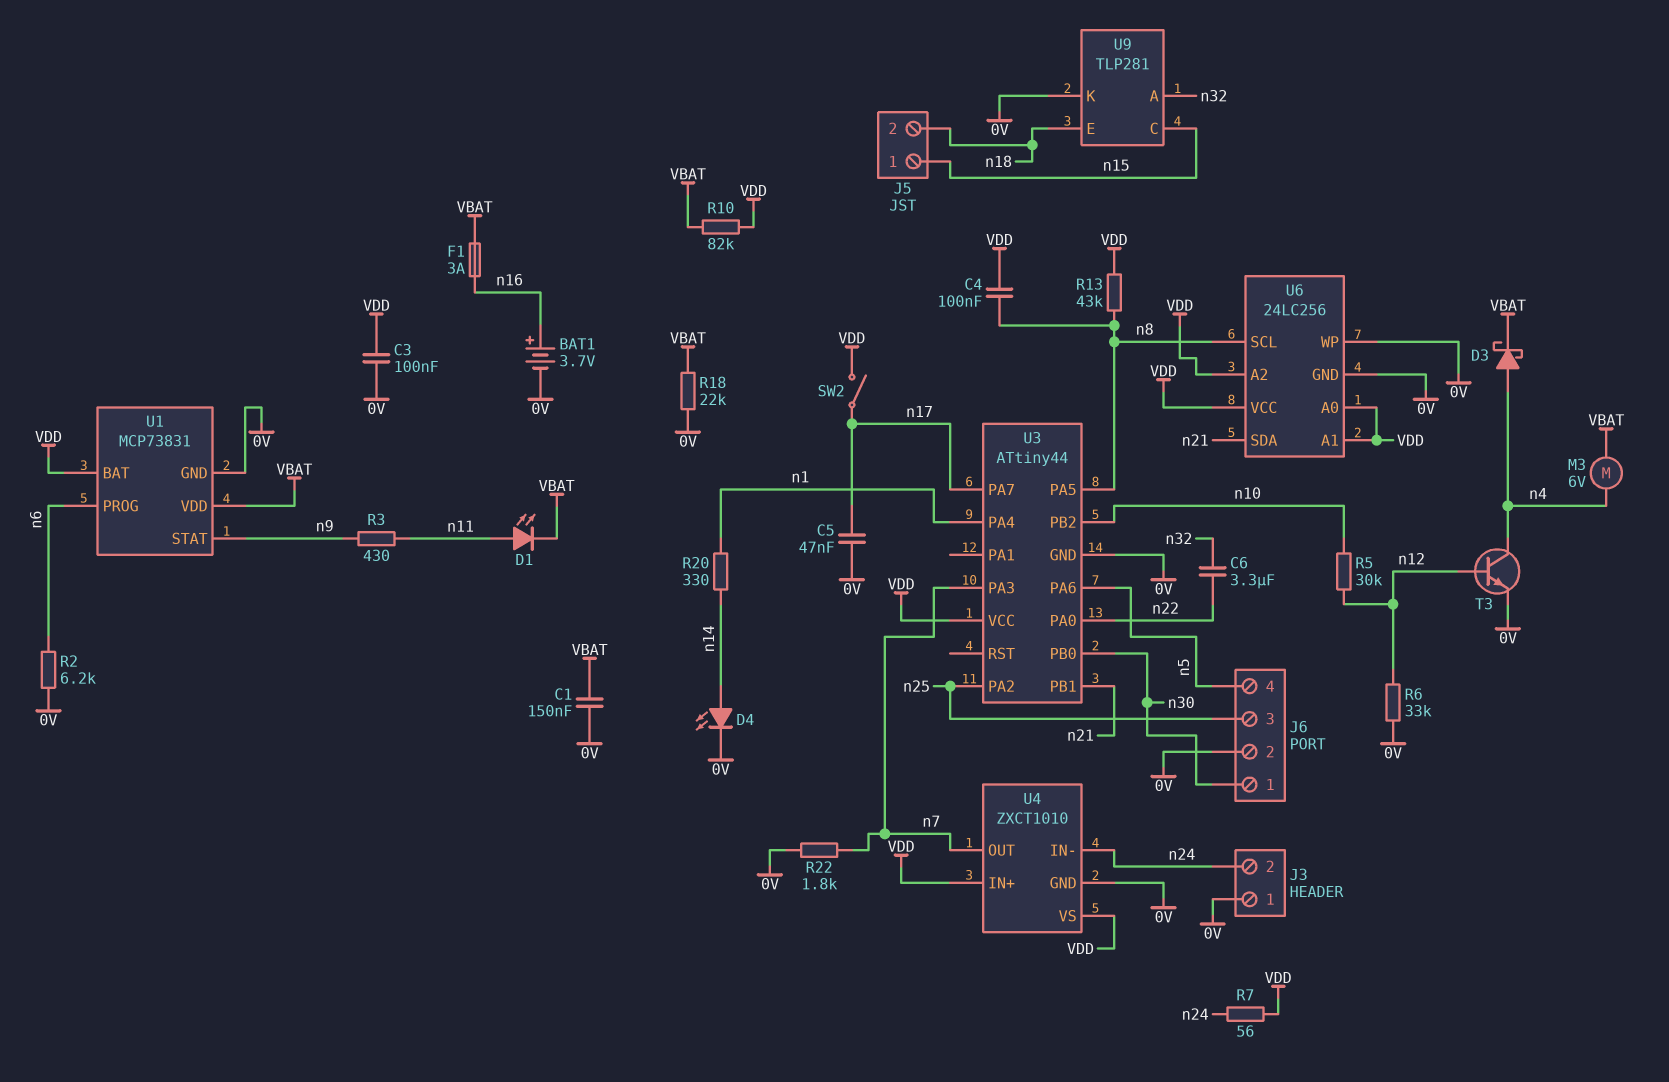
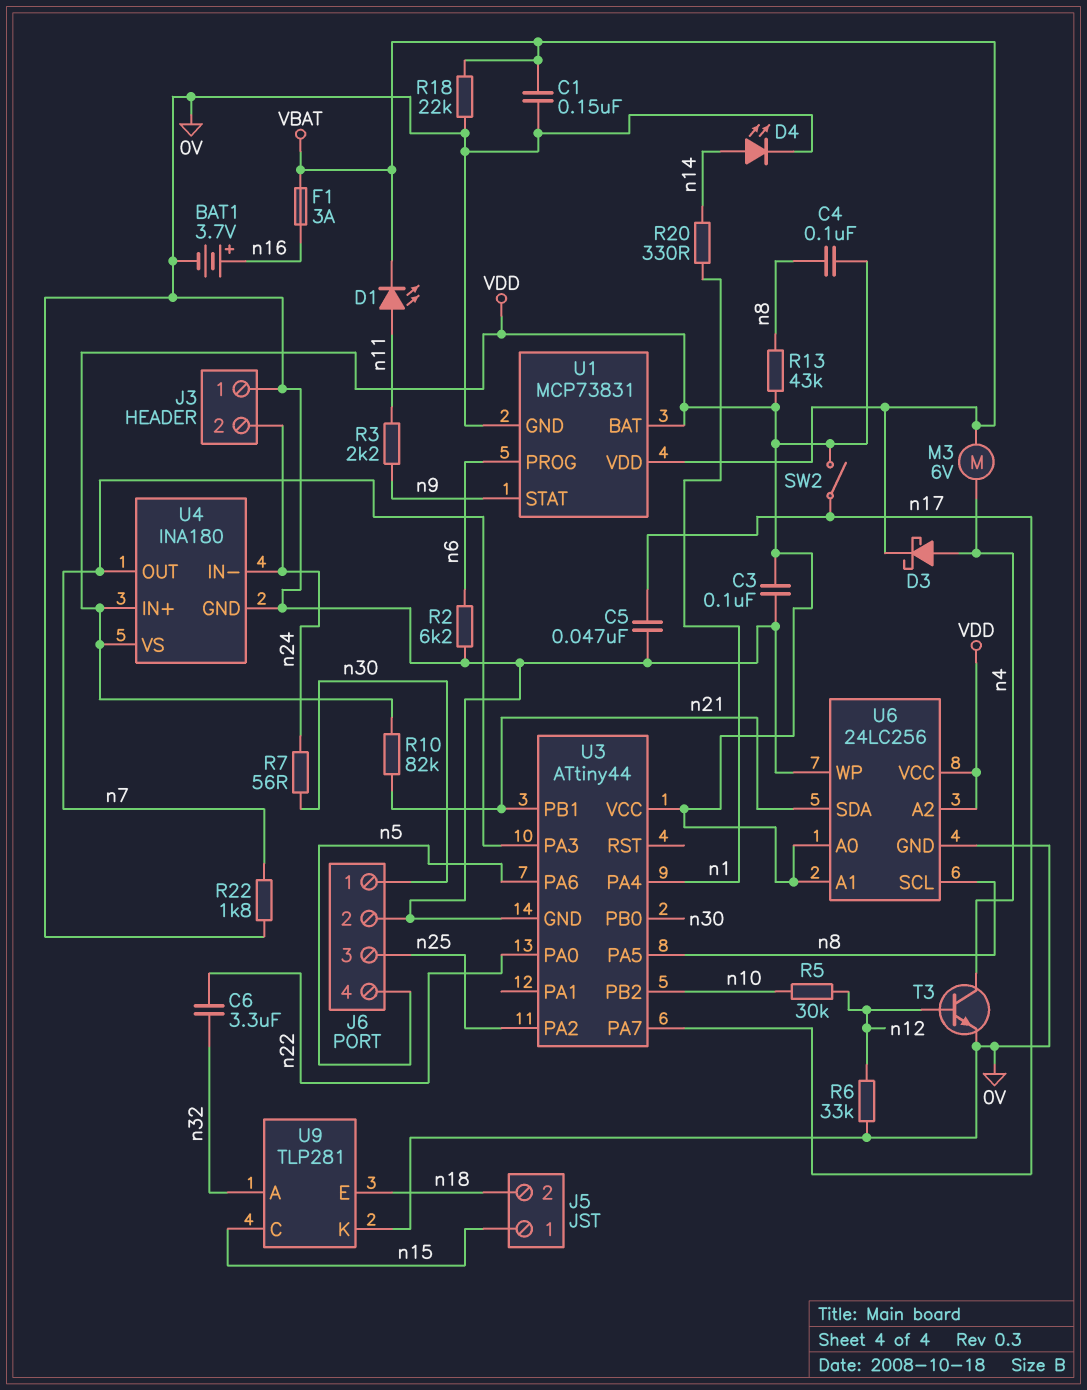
R3: 430 (n9, n11) -> 2.2k (n9, n11)
R7: 56 (VDD, n24) -> 56 (n24, n30)
R10: 82k (VBAT, VDD) -> 82k (VDD, n21)
U4: ZXCT1010 -> INA180

